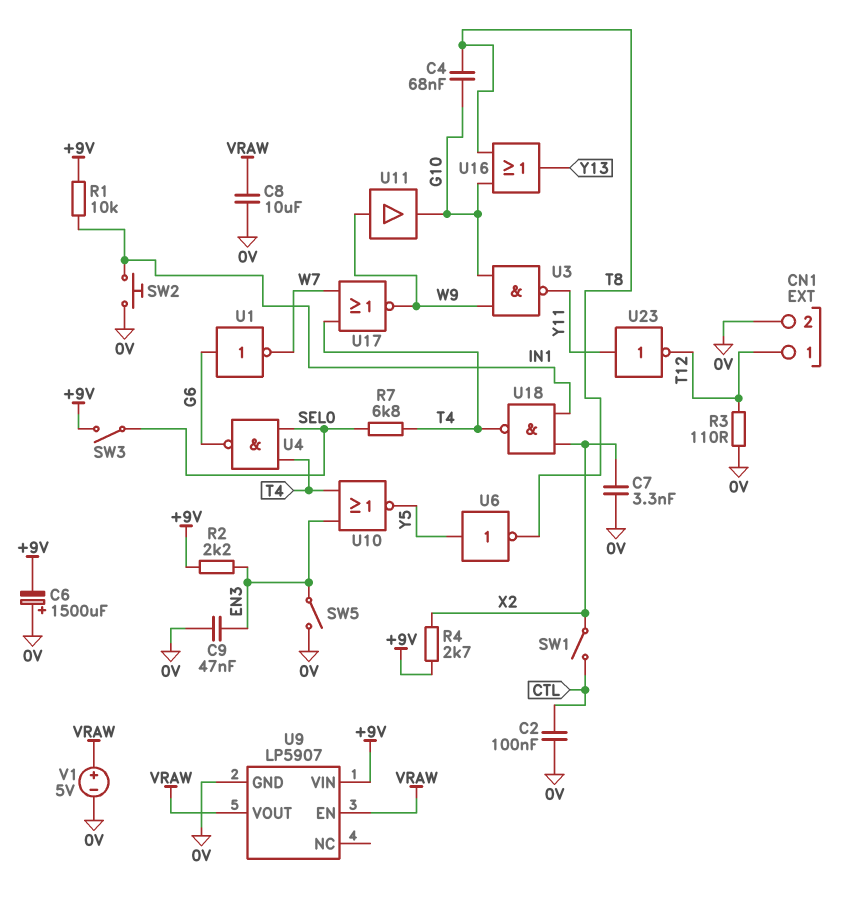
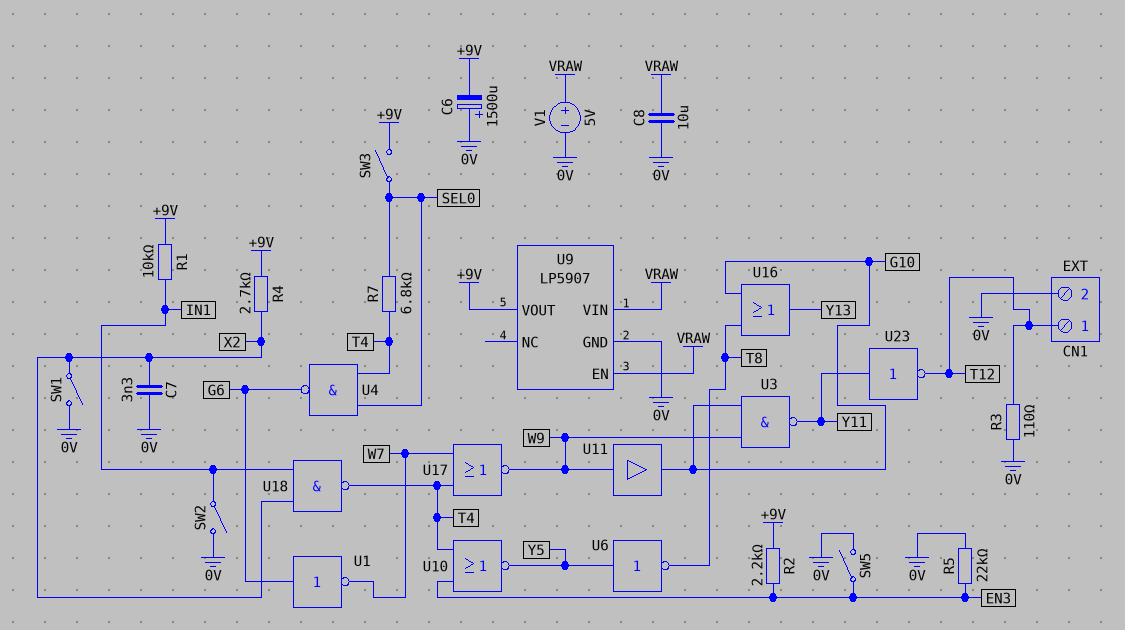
C2: 100nF (0V, CTL) -> none
C4: 68nF (G10, T8) -> none
C9: 47nF (0V, EN3) -> none
R5: none -> 22k (0V, EN3)
SW1: switch (CTL, X2) -> switch (0V, X2)
SW2: button (0V, IN1) -> switch (0V, IN1)
U9 pin VIN: +9V -> VRAW
U9 pin VOUT: VRAW -> +9V

